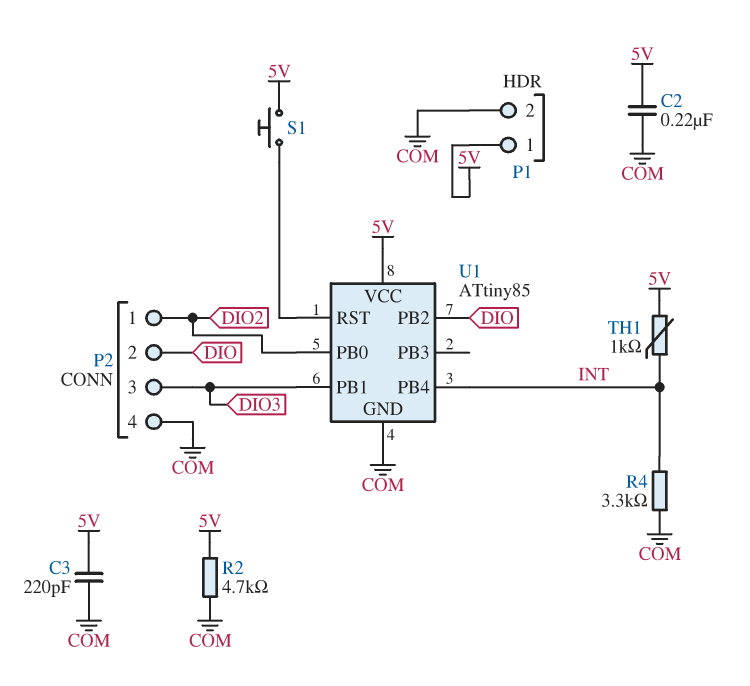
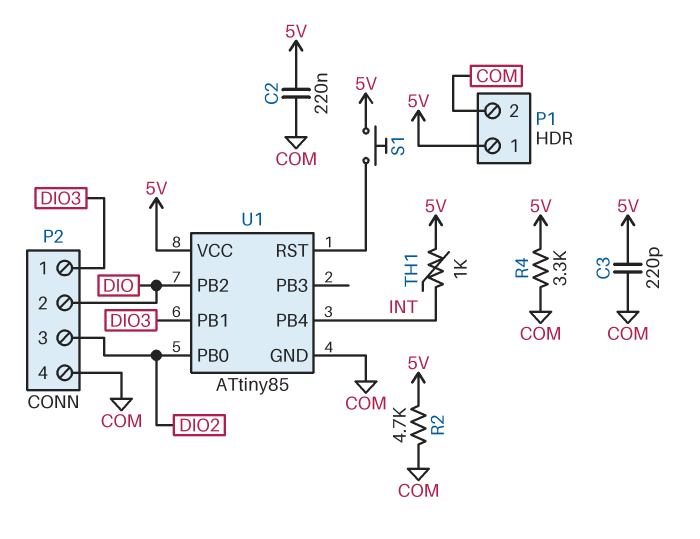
P2 pin 1: DIO2 -> DIO3
P2 pin 3: DIO3 -> DIO2
R4: 3.3k (COM, INT) -> 3.3k (5V, COM)

